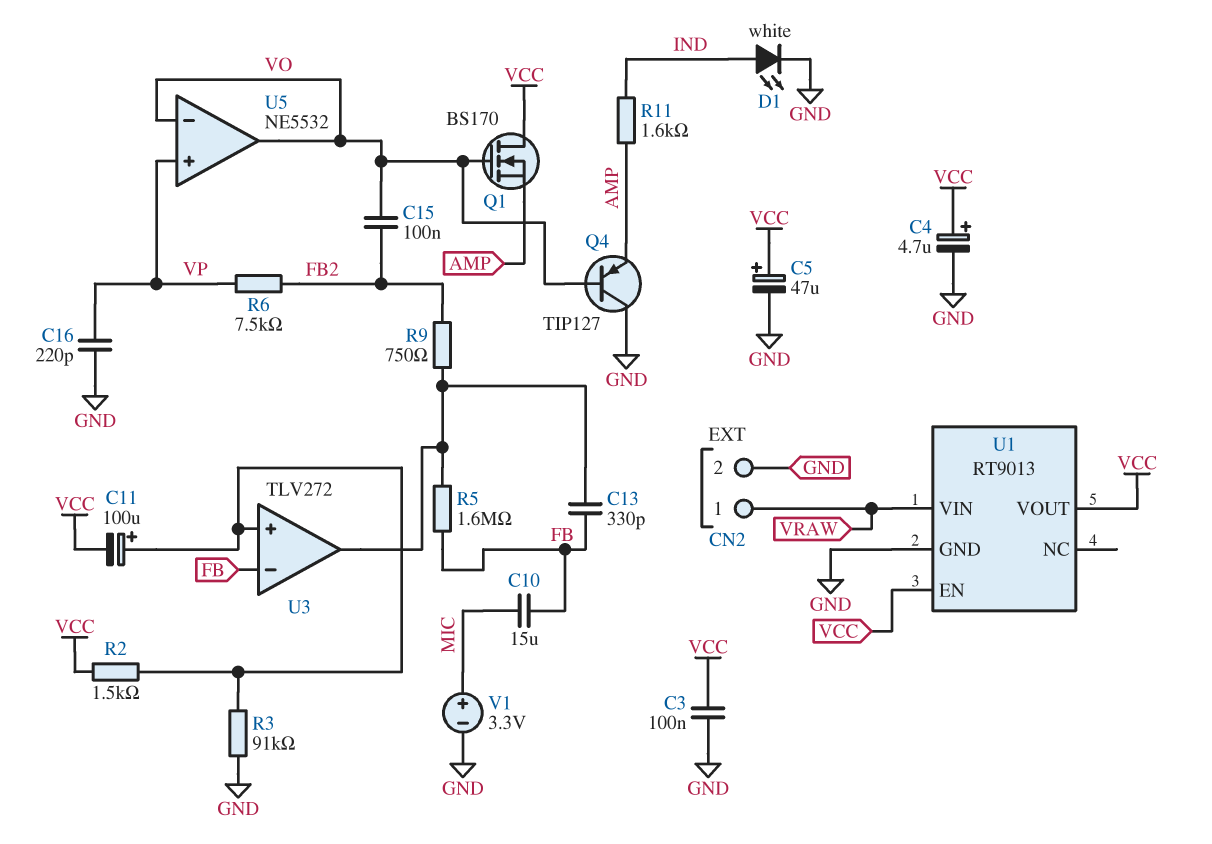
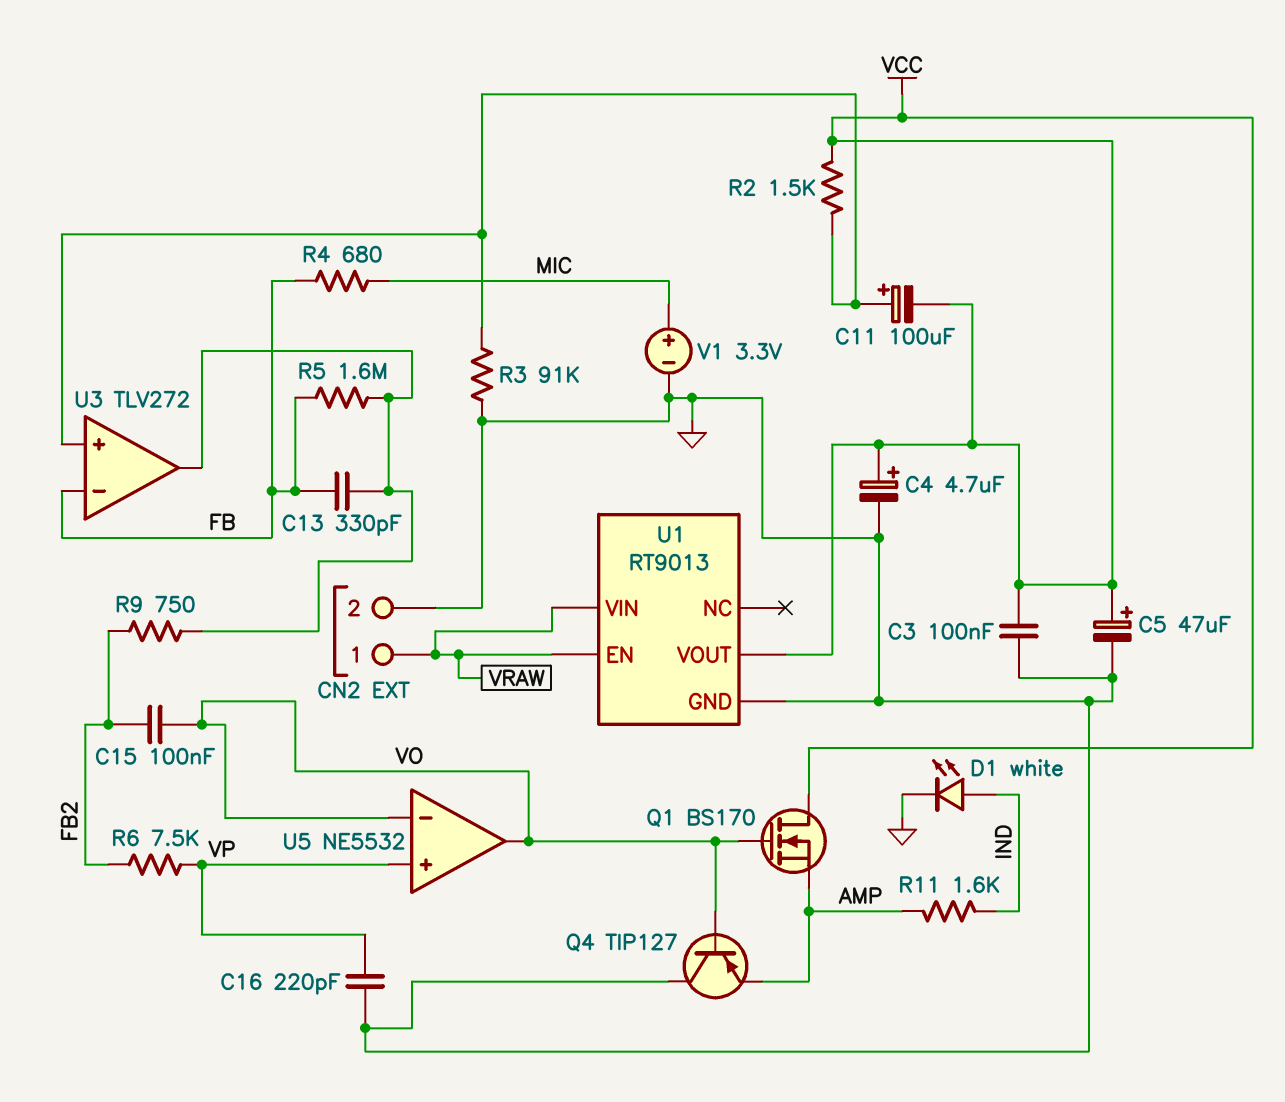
C10: 15uF (FB, MIC) -> none
R4: none -> 680 (FB, MIC)
U1 pin EN: VCC -> VRAW

